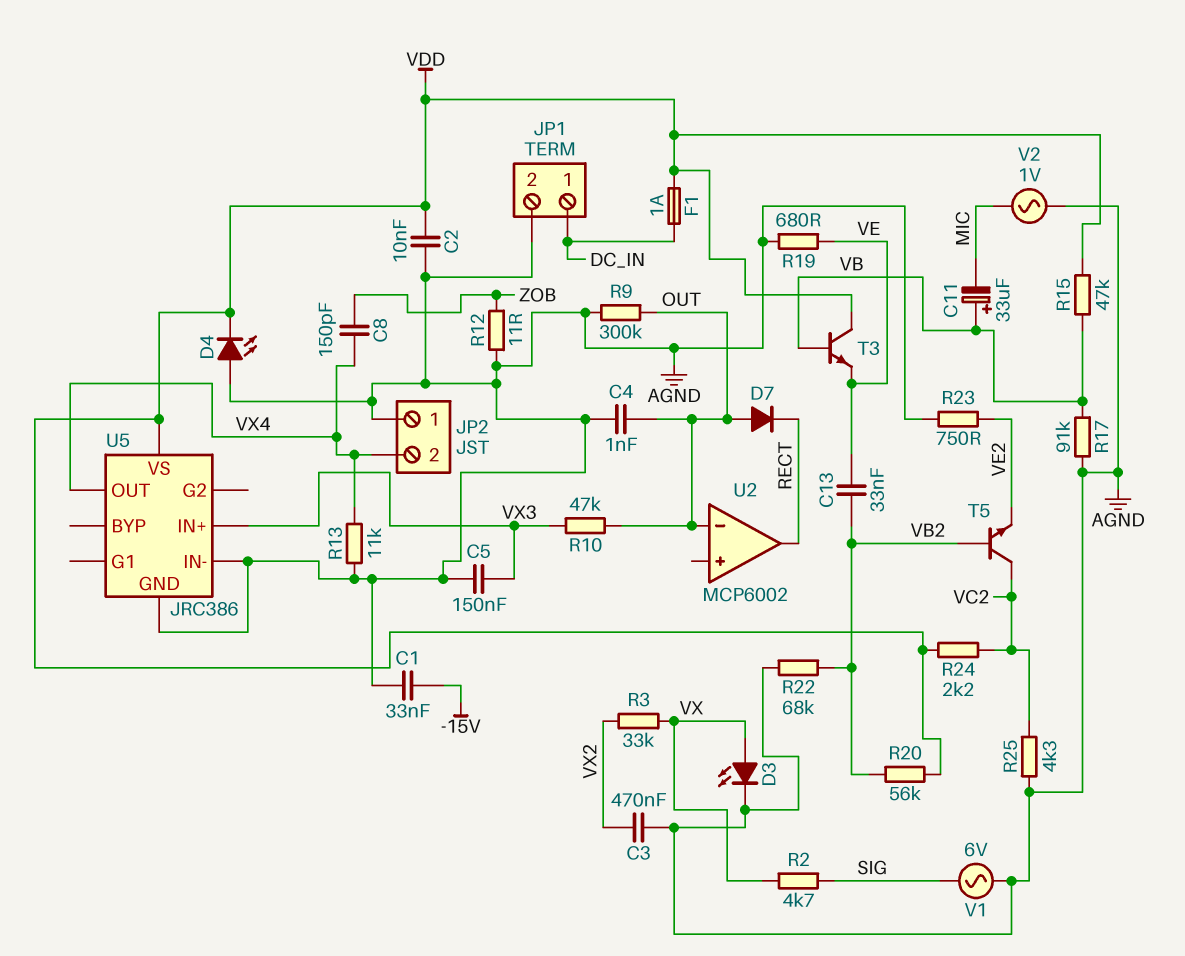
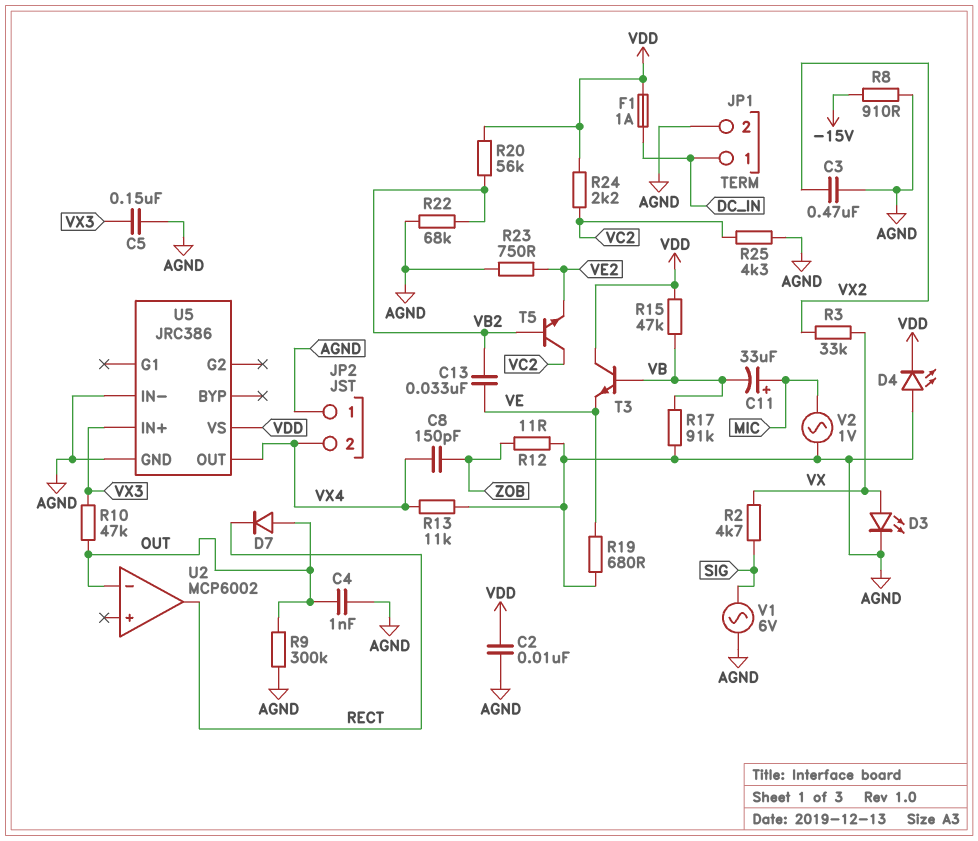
C1: 33nF (-15V, AGND) -> none
C11: 33uF (plus VB, minus MIC) -> 33uF (plus MIC, minus VB)
R8: none -> 910 (-15V, AGND)

